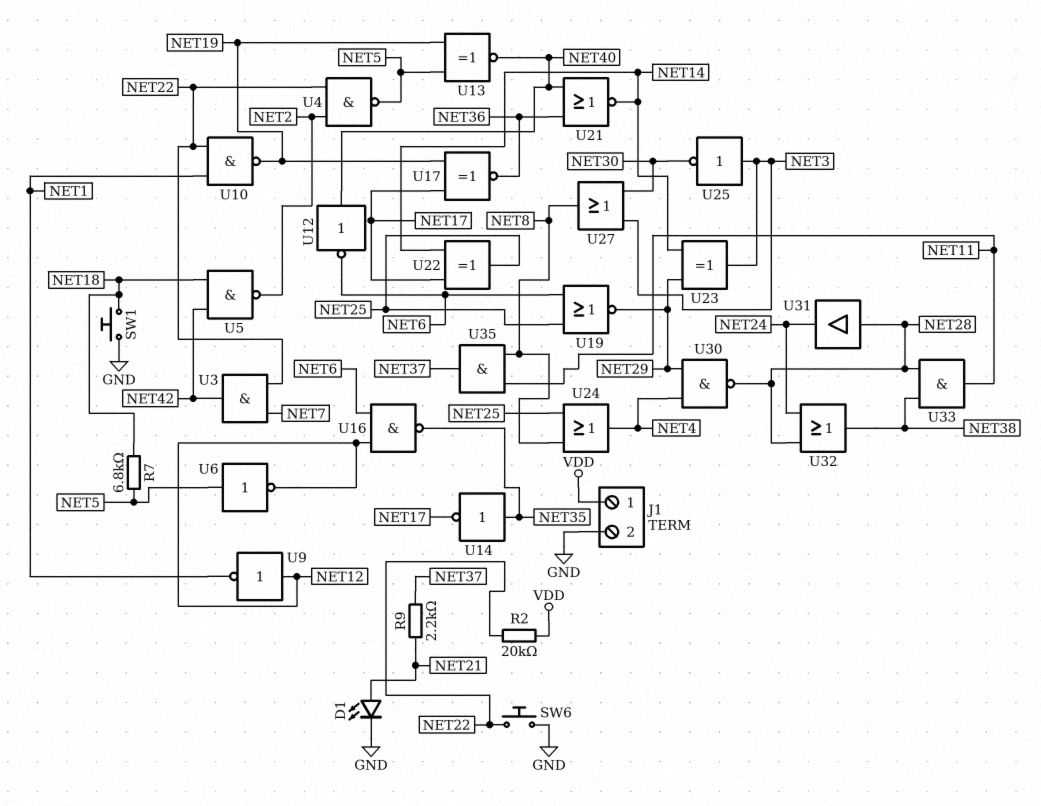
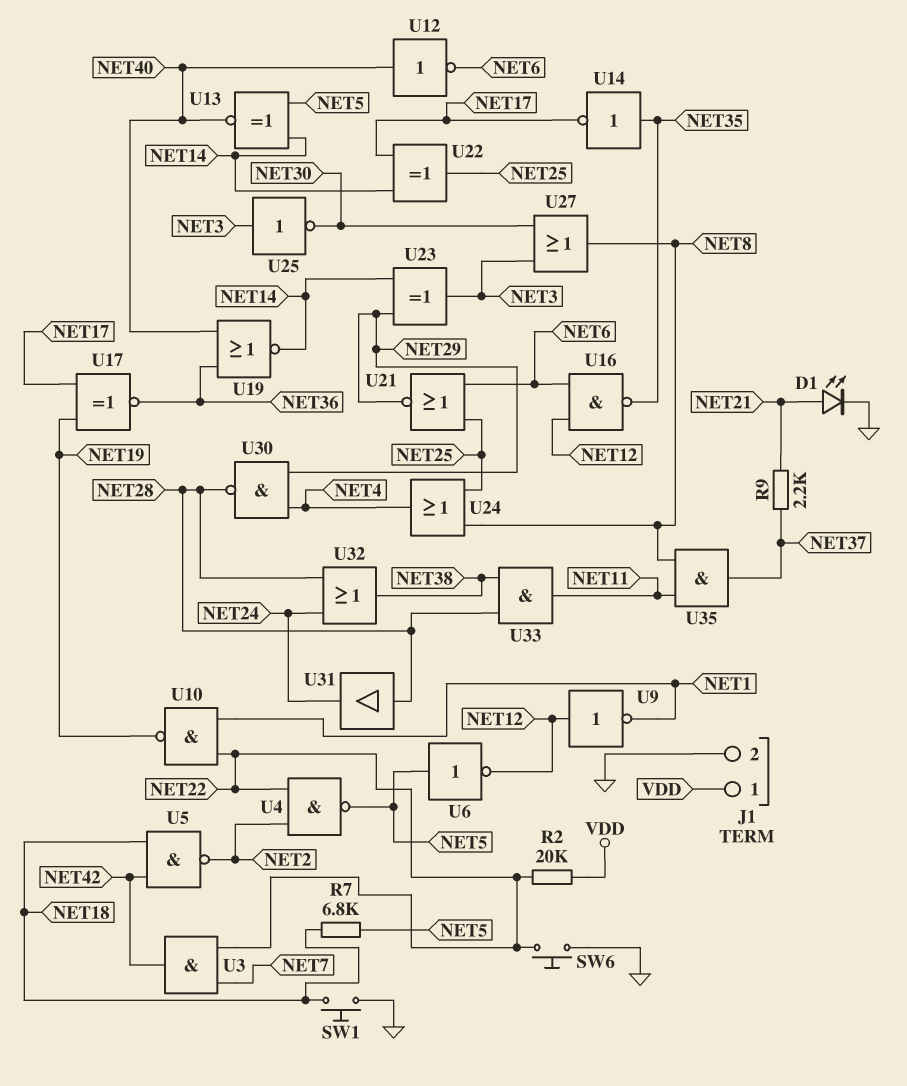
U13: XNOR (in NET5, in NET19, out NET40) -> XNOR (in NET5, in NET14, out NET40)
U19: NOR (in NET6, in NET25, out NET29) -> NOR (in NET36, in NET40, out NET14)
U21: NOR (in NET36, in NET40, out NET14) -> NOR (in NET6, in NET25, out NET29)

